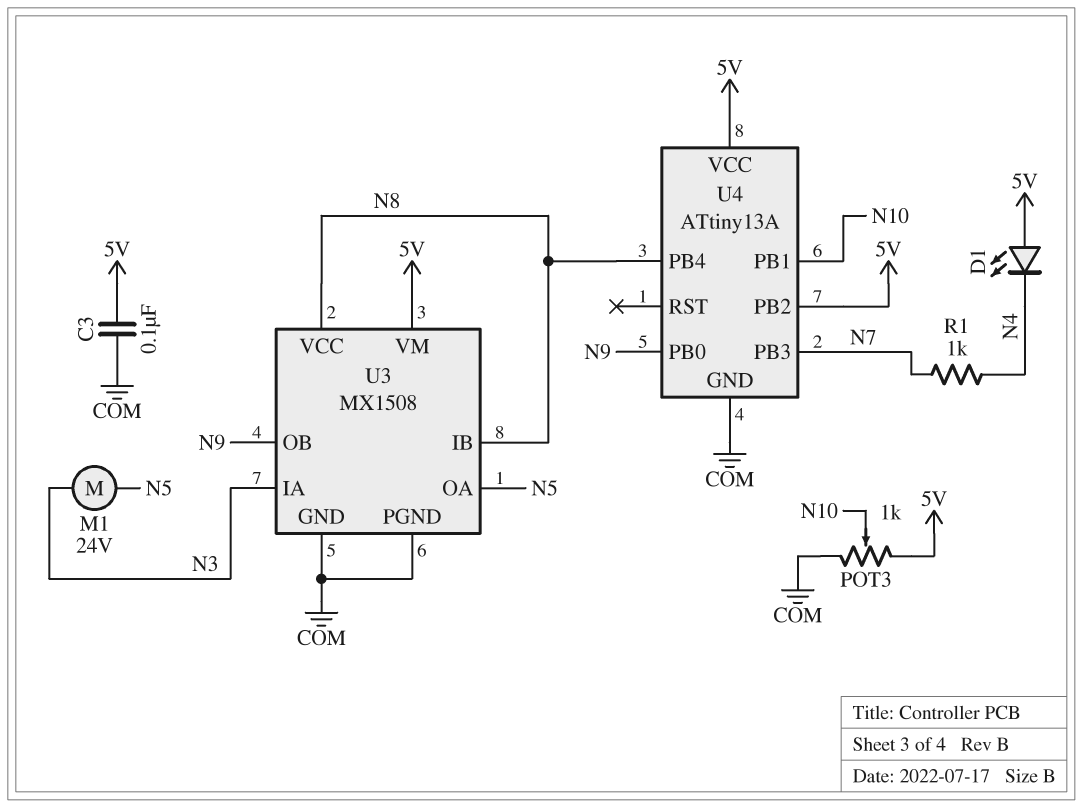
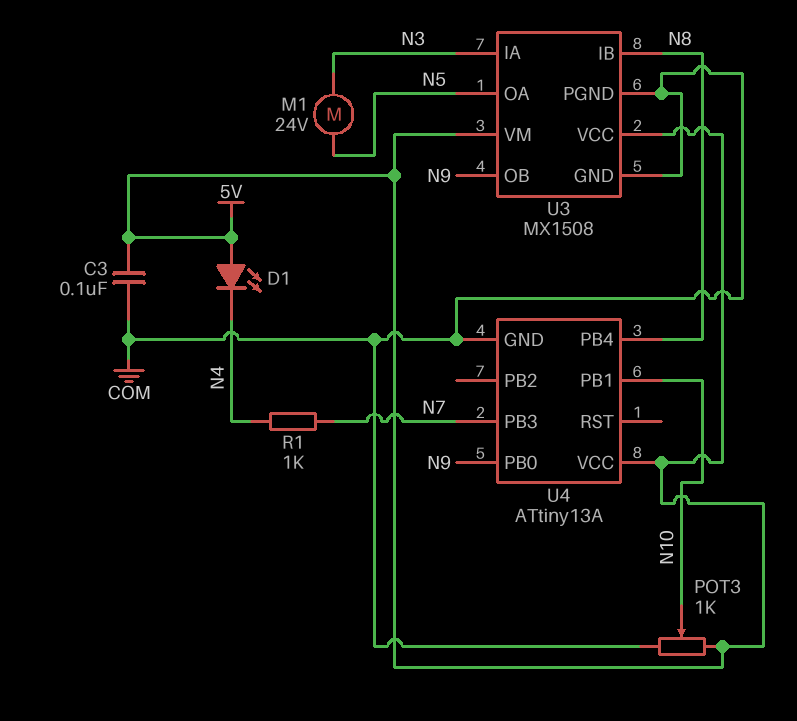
U3 pin VCC: N8 -> 5V
U4 pin PB2: 5V -> none

